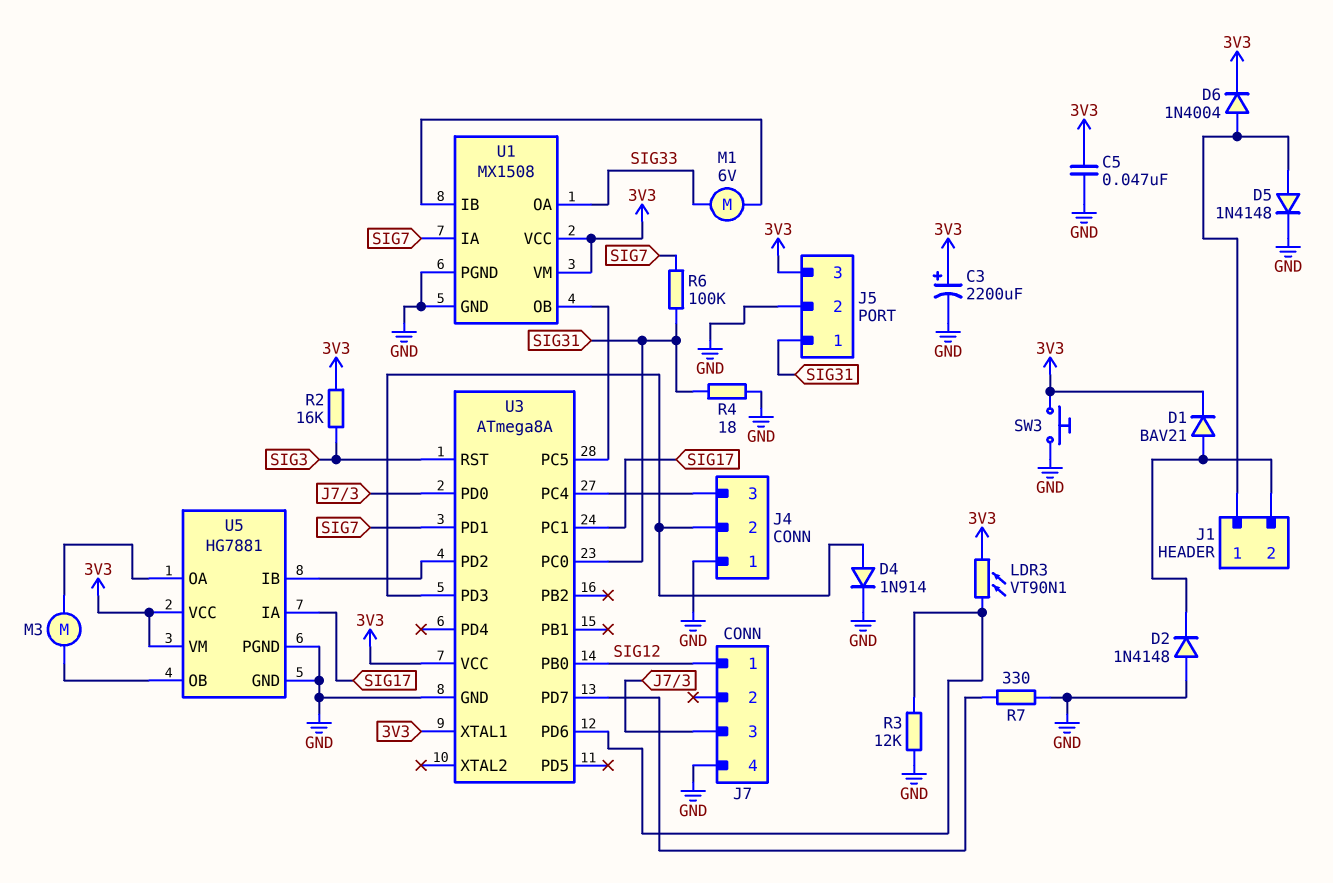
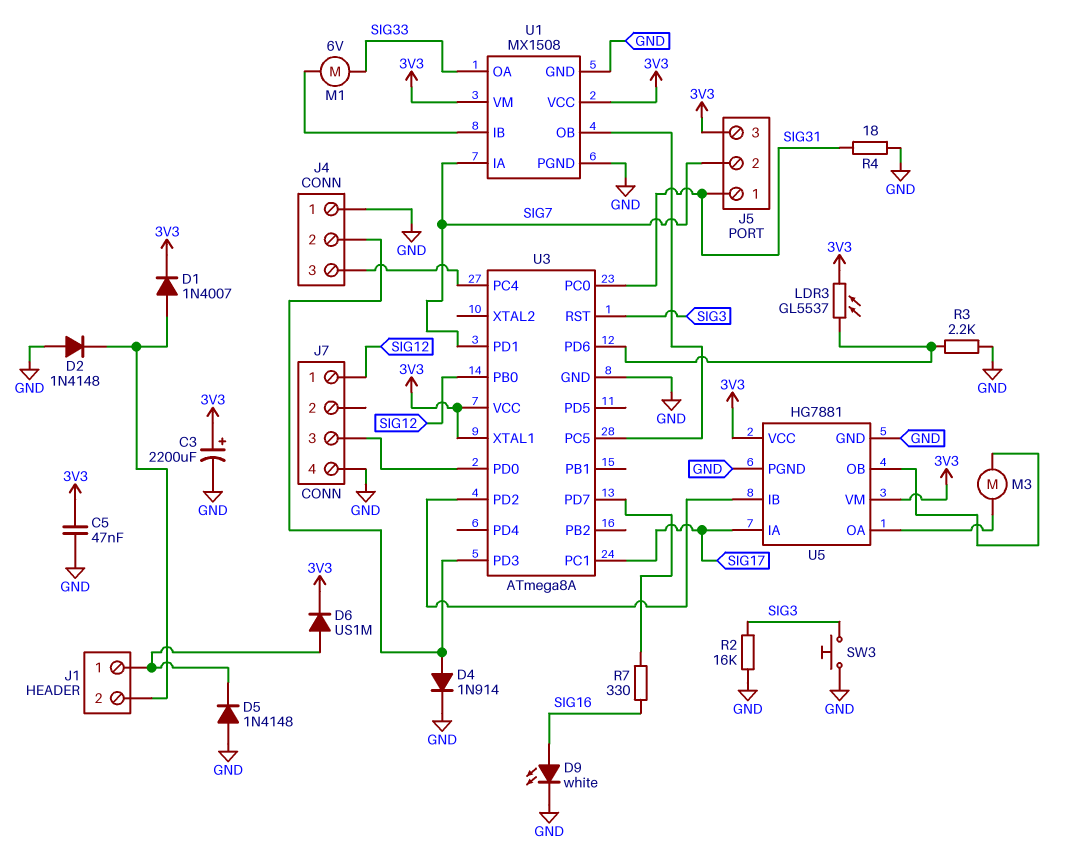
D1: diode BAV21 (A J1/2, K 3V3) -> diode 1N4007 (A J1/2, K 3V3)
D5: diode 1N4148 (A J1/1, K GND) -> diode 1N4148 (A GND, K J1/1)
D6: diode 1N4004 (A J1/1, K 3V3) -> diode US1M (A J1/1, K 3V3)
D9: none -> LED white (A SIG16, K GND)
J5 pin 2: GND -> SIG7
LDR3: VT90N1 (3V3, U3/PD6) -> GL5537 (3V3, U3/PD6)
R2: 16k (3V3, SIG3) -> 16k (GND, SIG3)
R3: 12k (GND, U3/PD6) -> 2.2k (GND, U3/PD6)
R6: 100k (SIG7, SIG31) -> none
R7: 330 (GND, U3/PD7) -> 330 (SIG16, U3/PD7)
SW3: button (3V3, GND) -> button (GND, SIG3)

